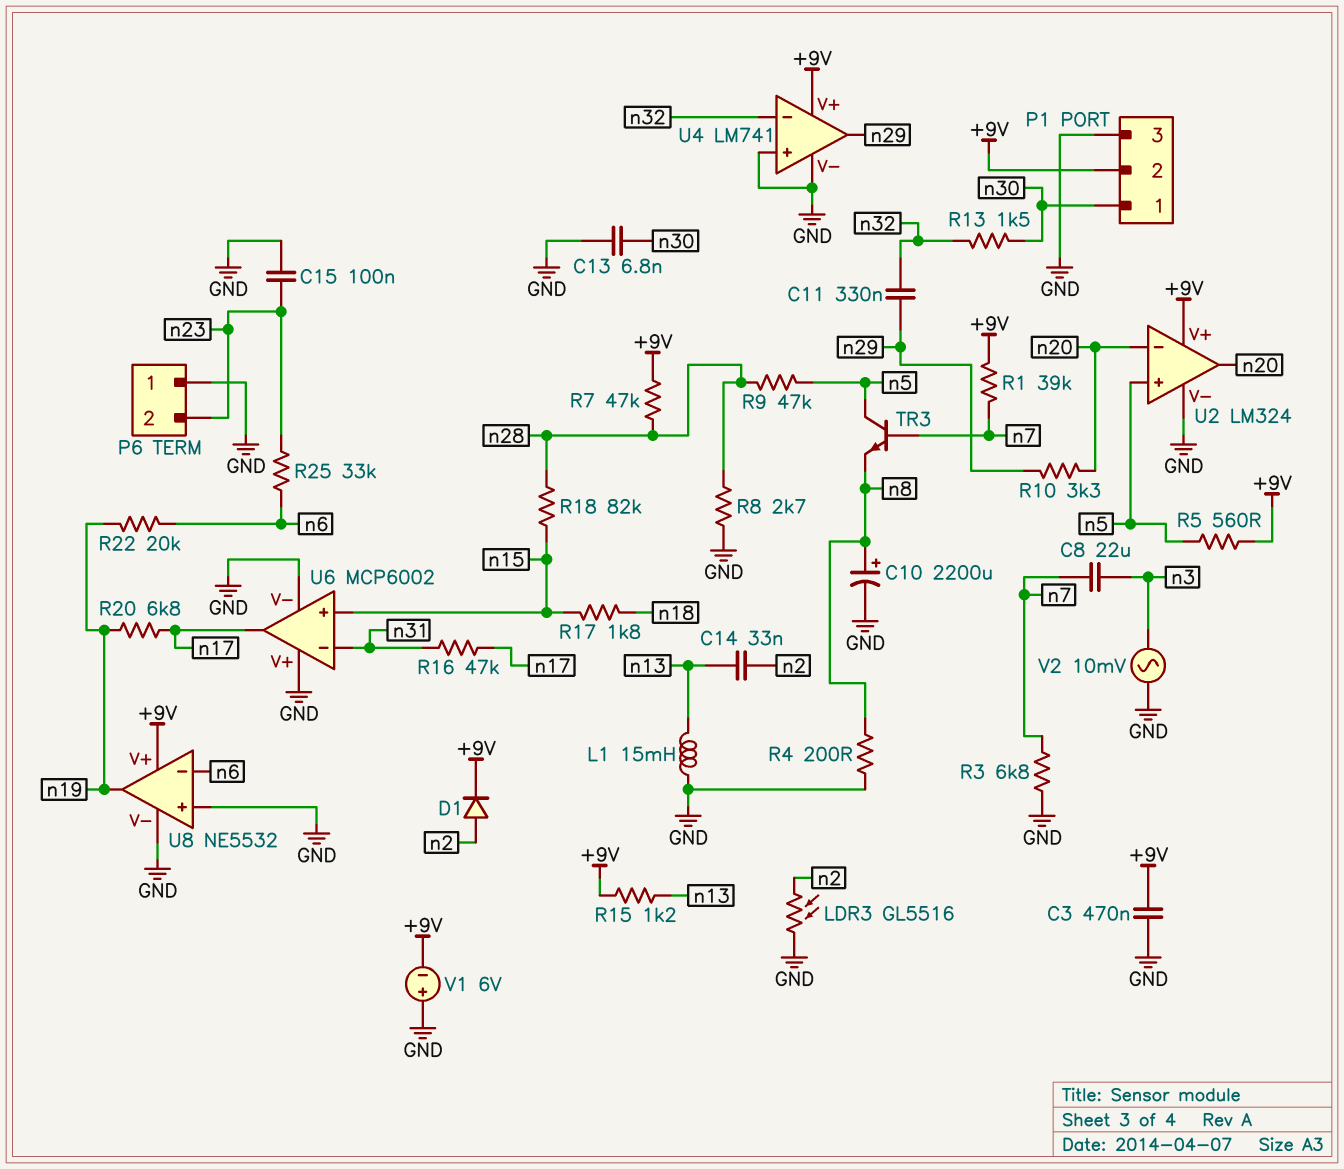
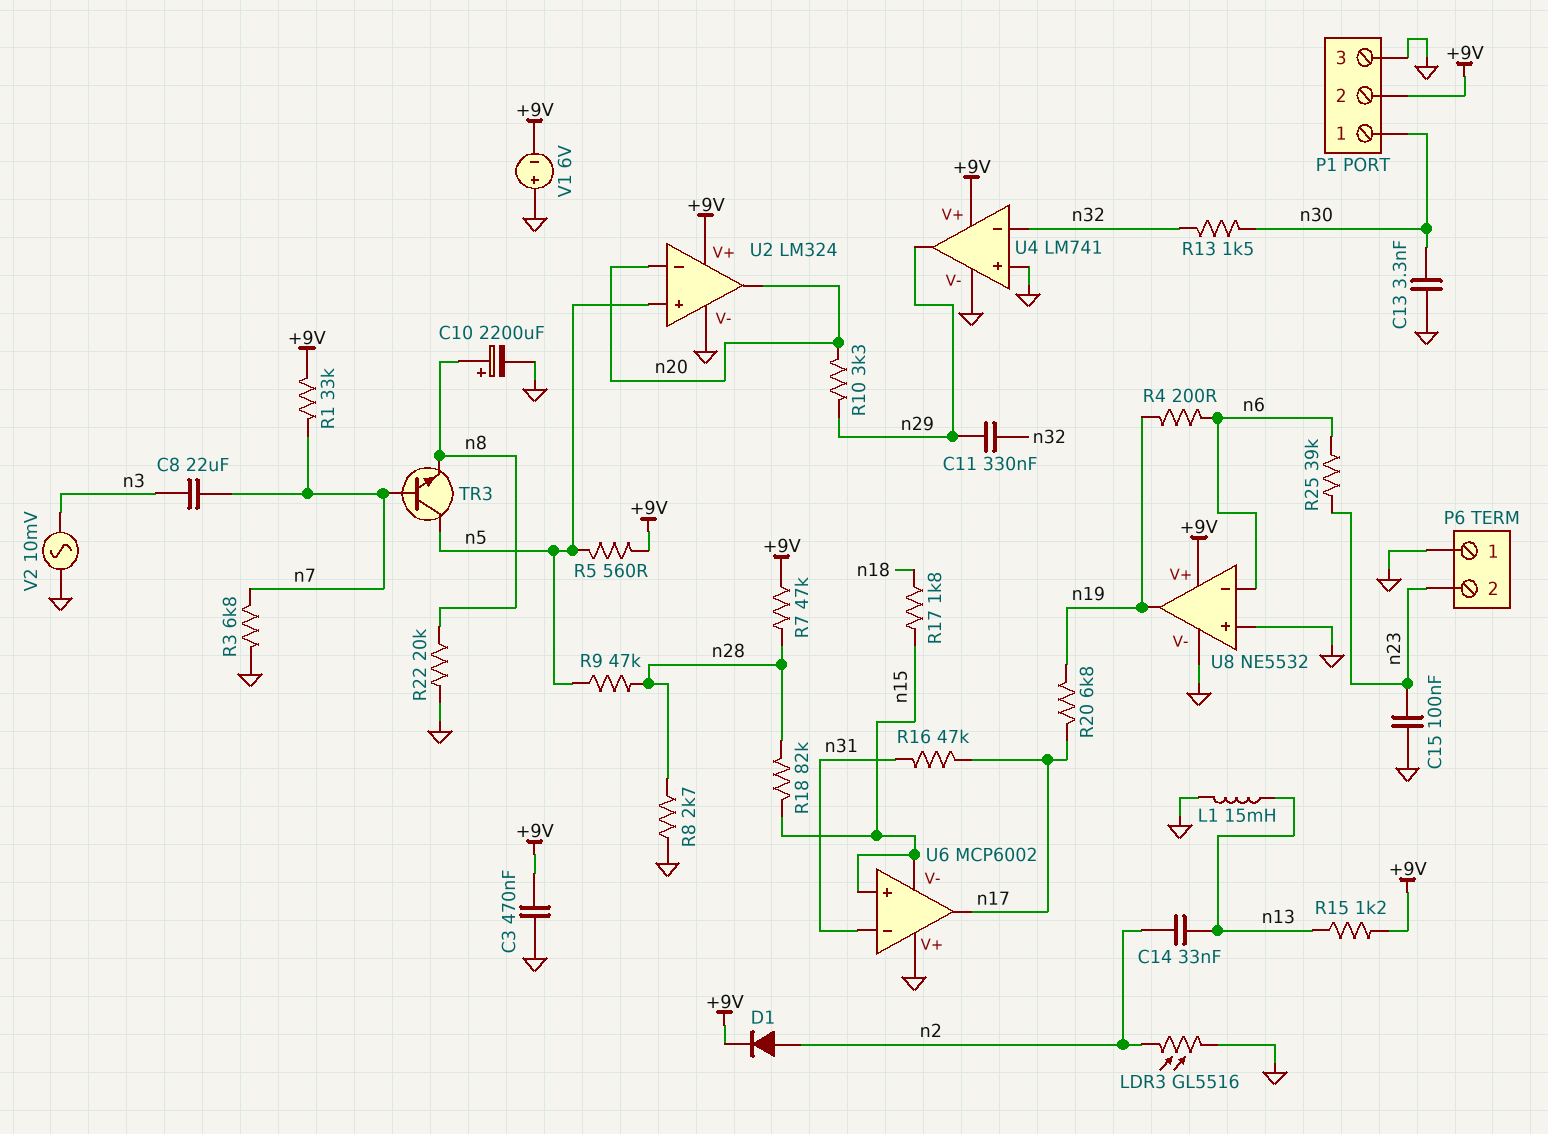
C13: 6.8nF (GND, n30) -> 3.3nF (GND, n30)
R1: 39k (+9V, n7) -> 33k (+9V, n7)
R4: 200 (GND, n8) -> 200 (n6, n19)
R22: 20k (n6, n19) -> 20k (GND, n8)
R25: 33k (n6, n23) -> 39k (n6, n23)
U6 pin V-: GND -> n15

